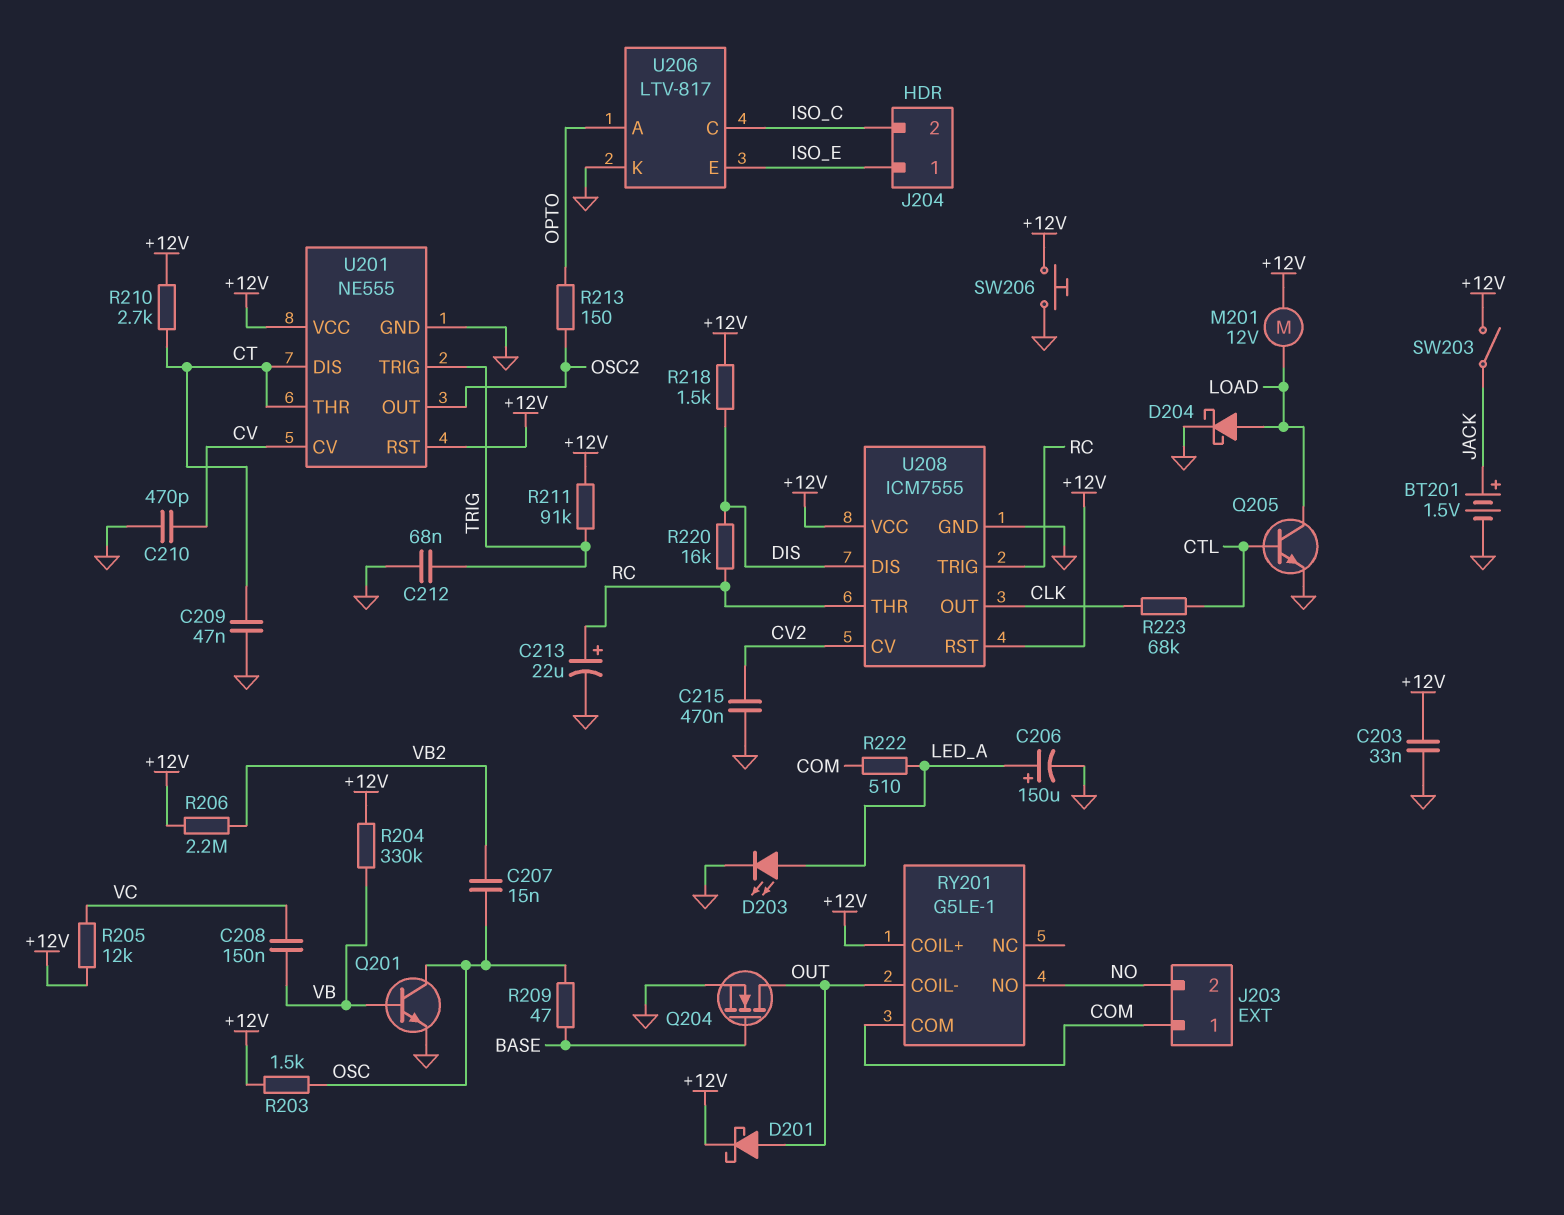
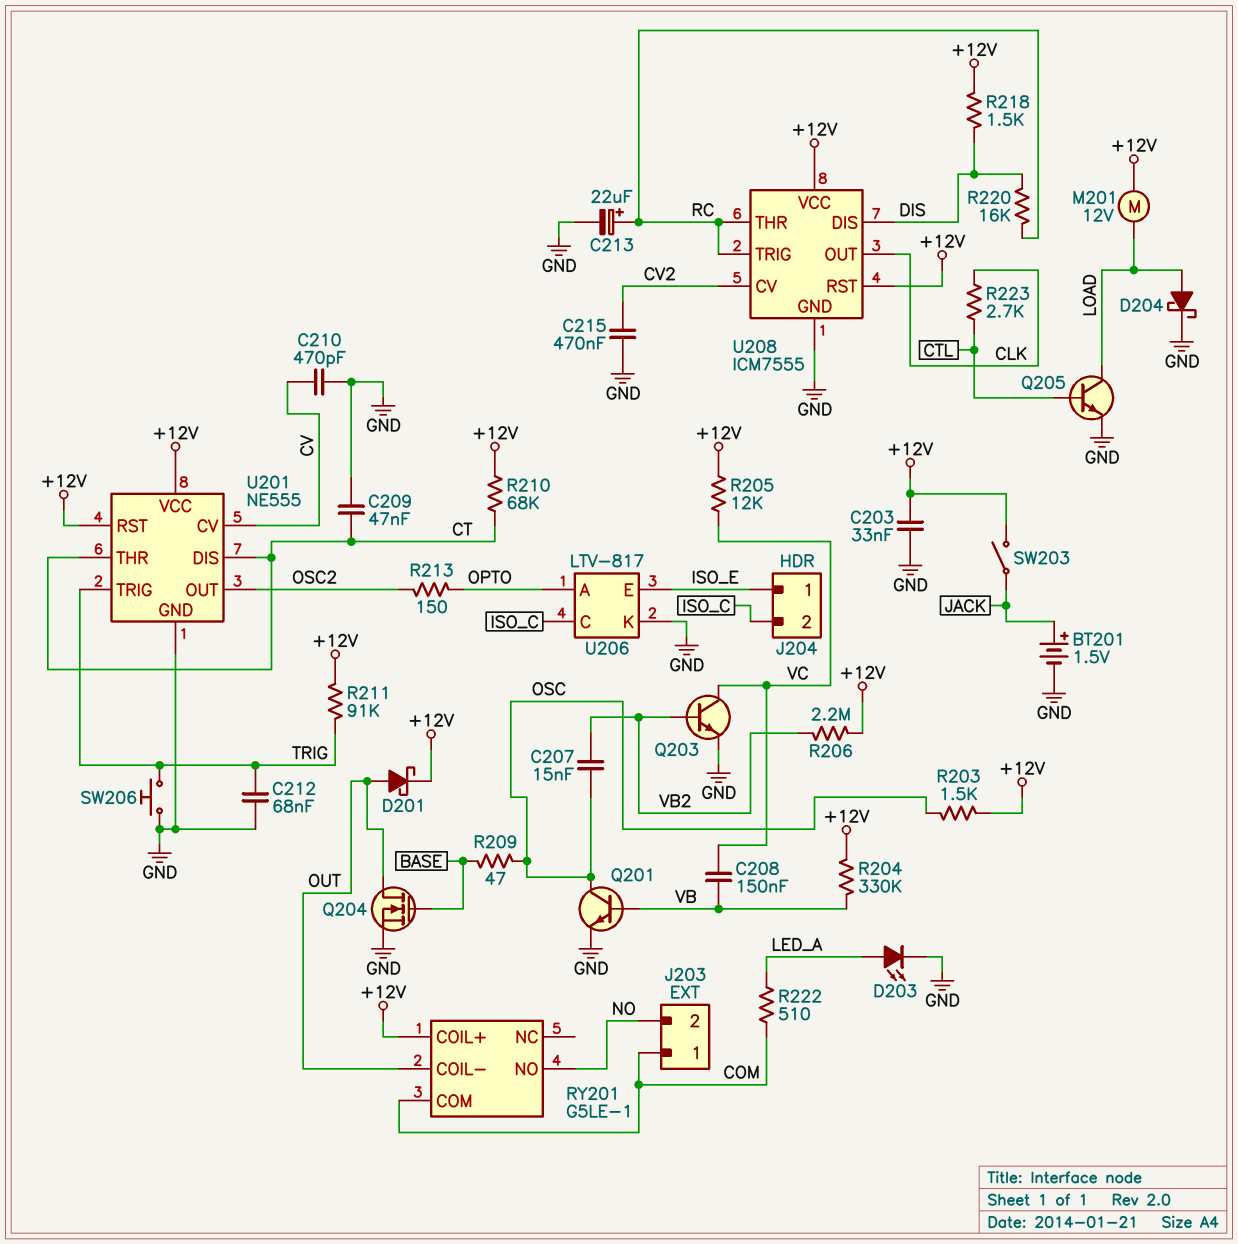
C206: 150uF (plus LED_A, minus GND) -> none
Q203: none -> NPN (B VB2, C VC, E GND)
R210: 2.7k (+12V, CT) -> 68k (+12V, CT)
R223: 68k (CLK, CTL) -> 2.7k (CLK, CTL)
SW206: button (+12V, GND) -> button (GND, TRIG)

